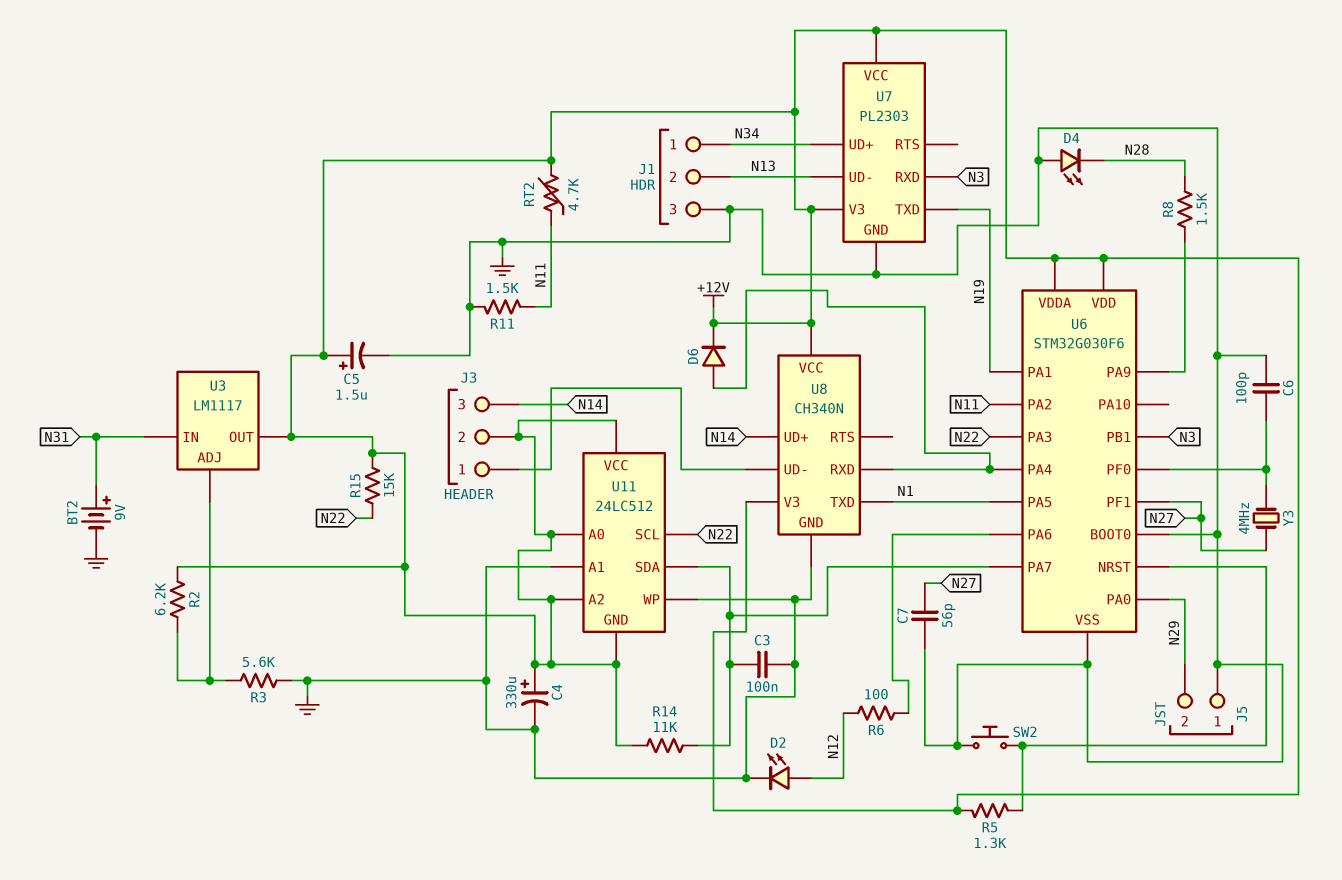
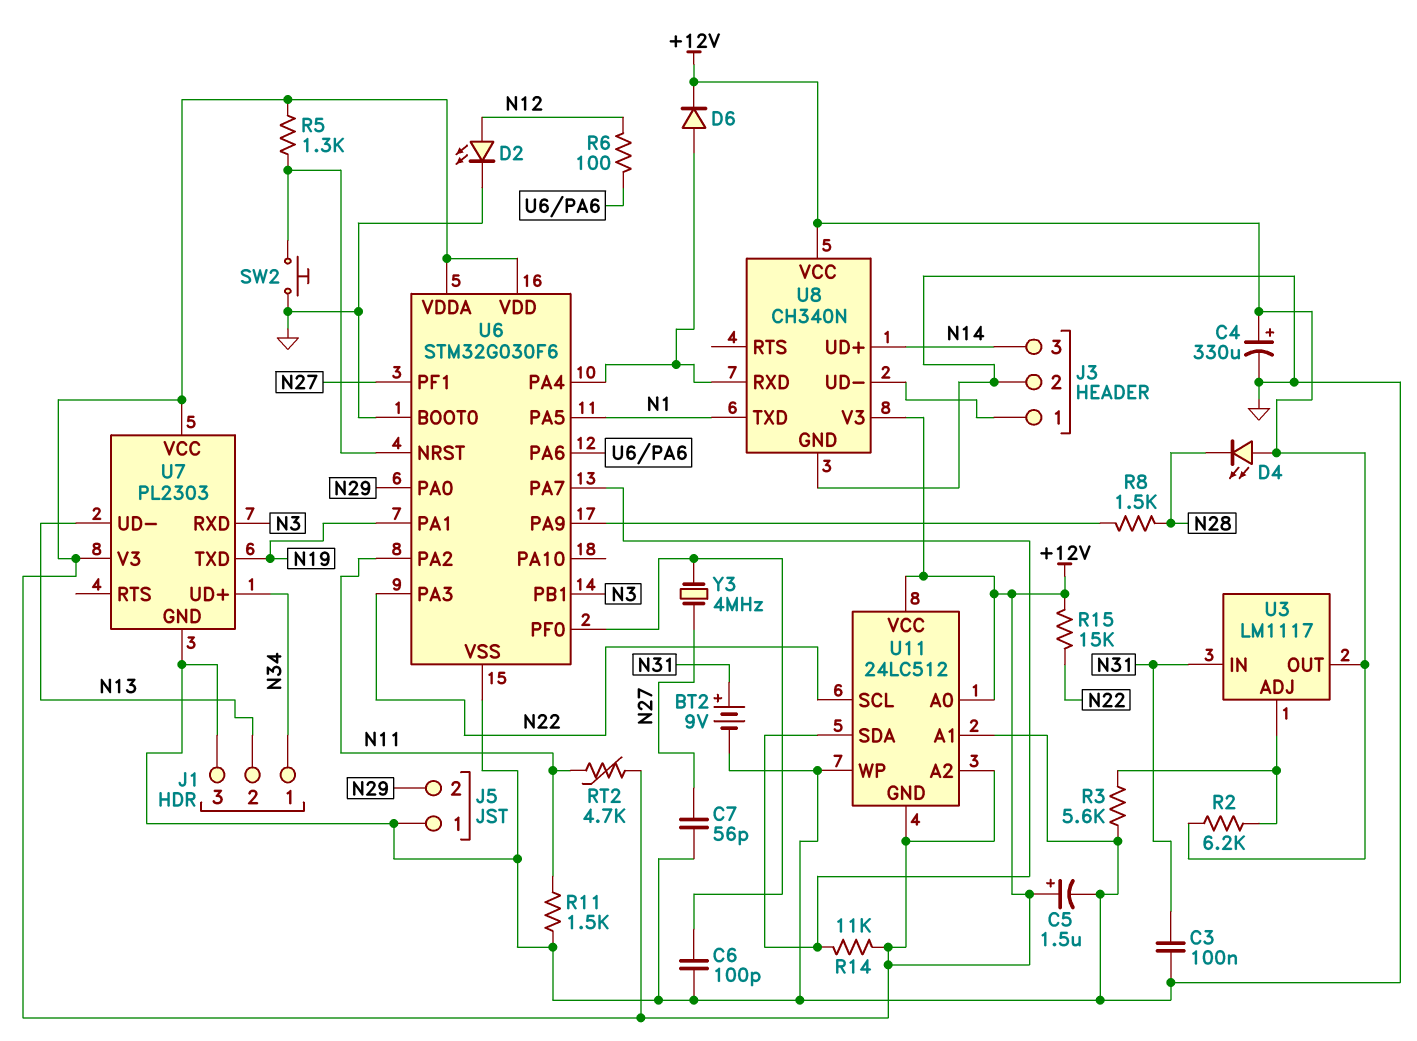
C3: 100nF (GND, U6/PA7) -> 100nF (GND, N31)
D4: LED (A GND, K N28) -> LED (A +12V, K N28)
J3 pin 2: +12V -> GND

